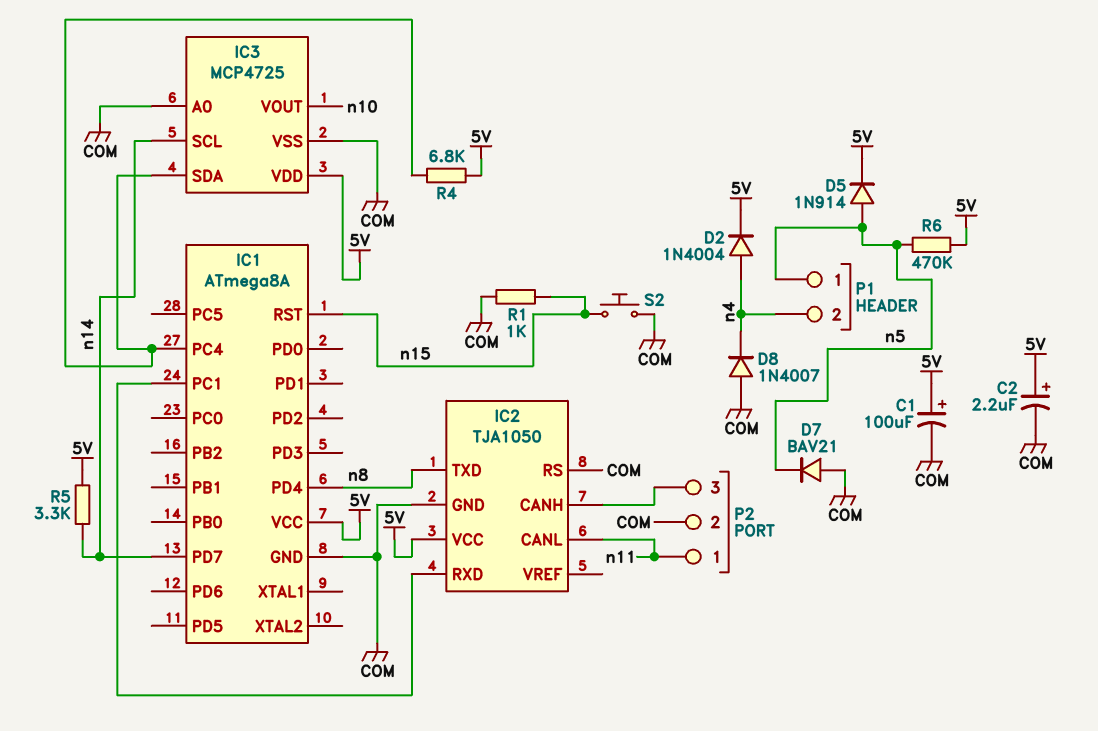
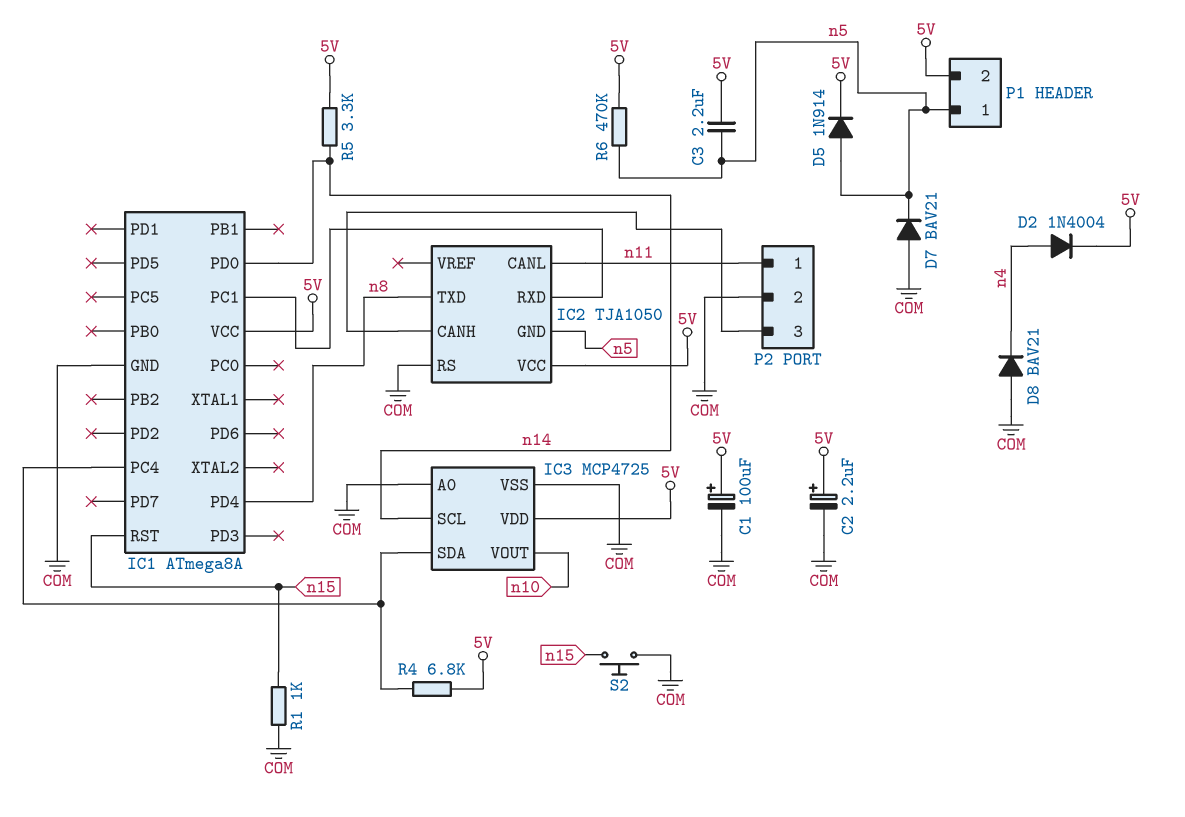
C3: none -> 2.2uF (5V, n5)
D8: diode 1N4007 (A COM, K n4) -> diode BAV21 (A COM, K n4)
IC1 pin PD0: none -> n14
IC1 pin PD7: n14 -> none
IC2 pin GND: COM -> n5
P1 pin 2: n4 -> 5V

